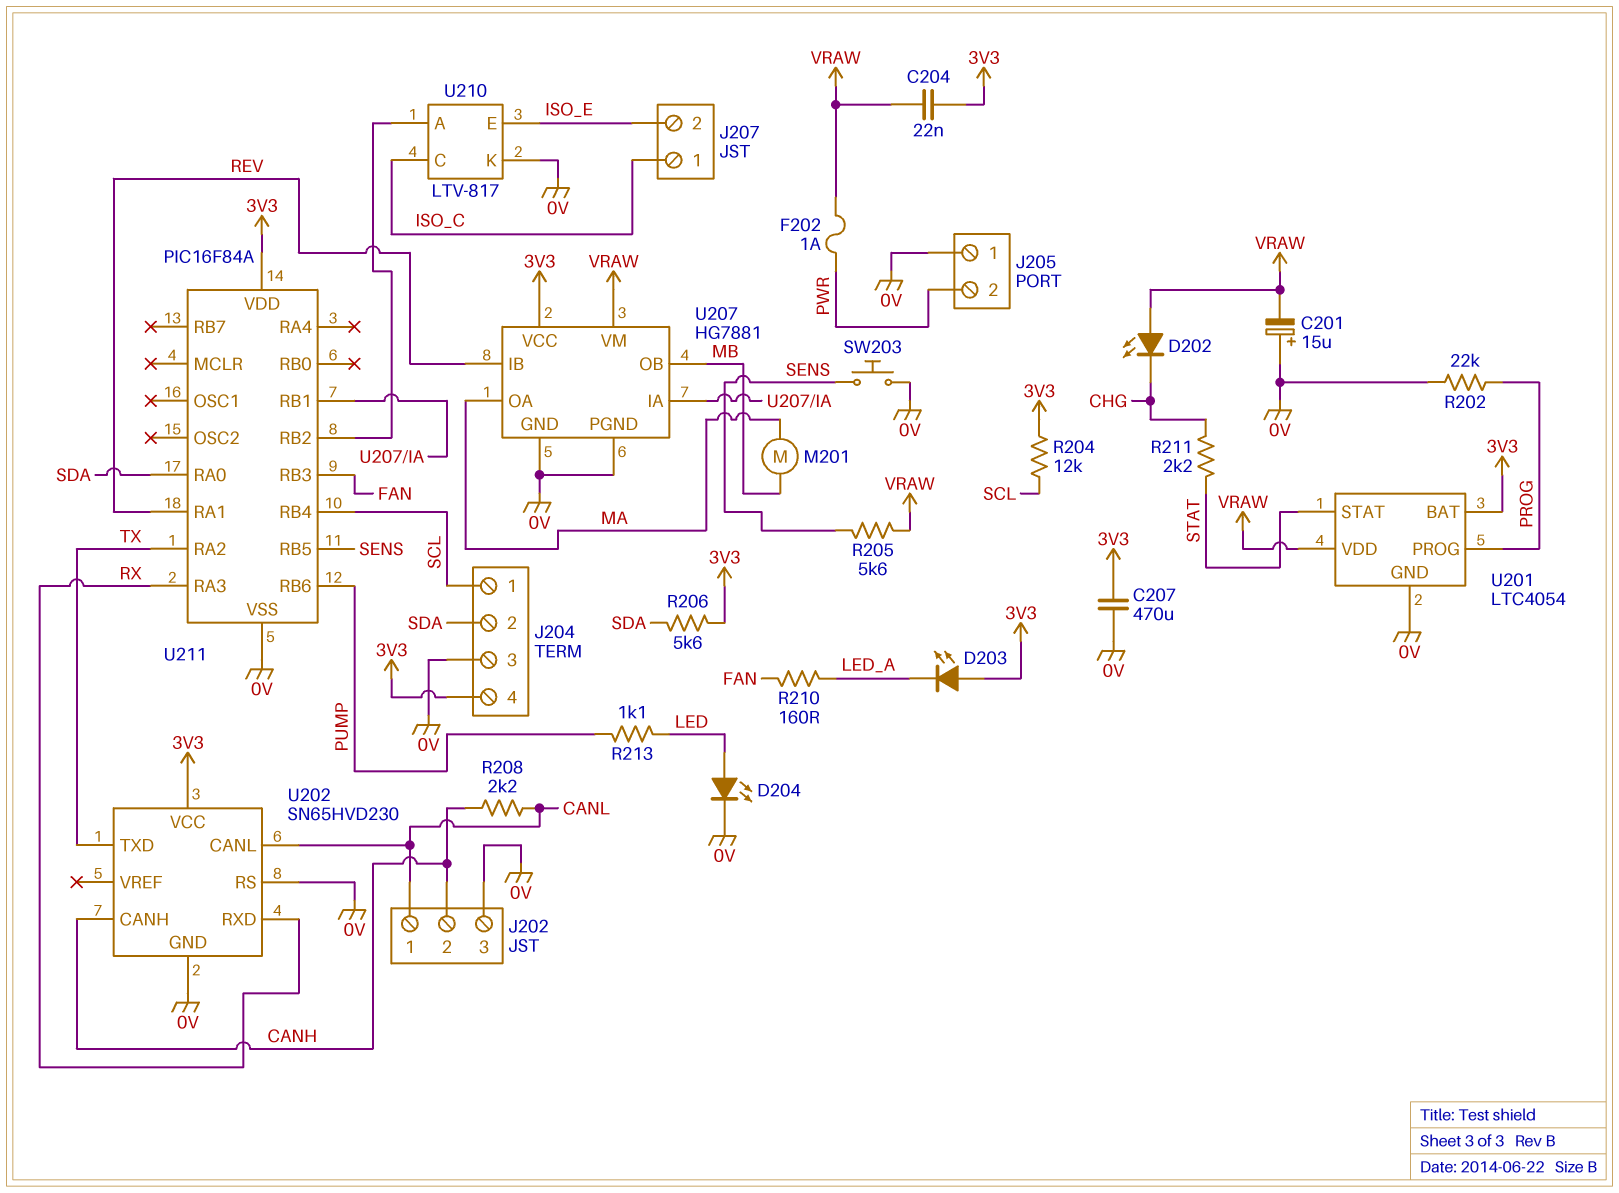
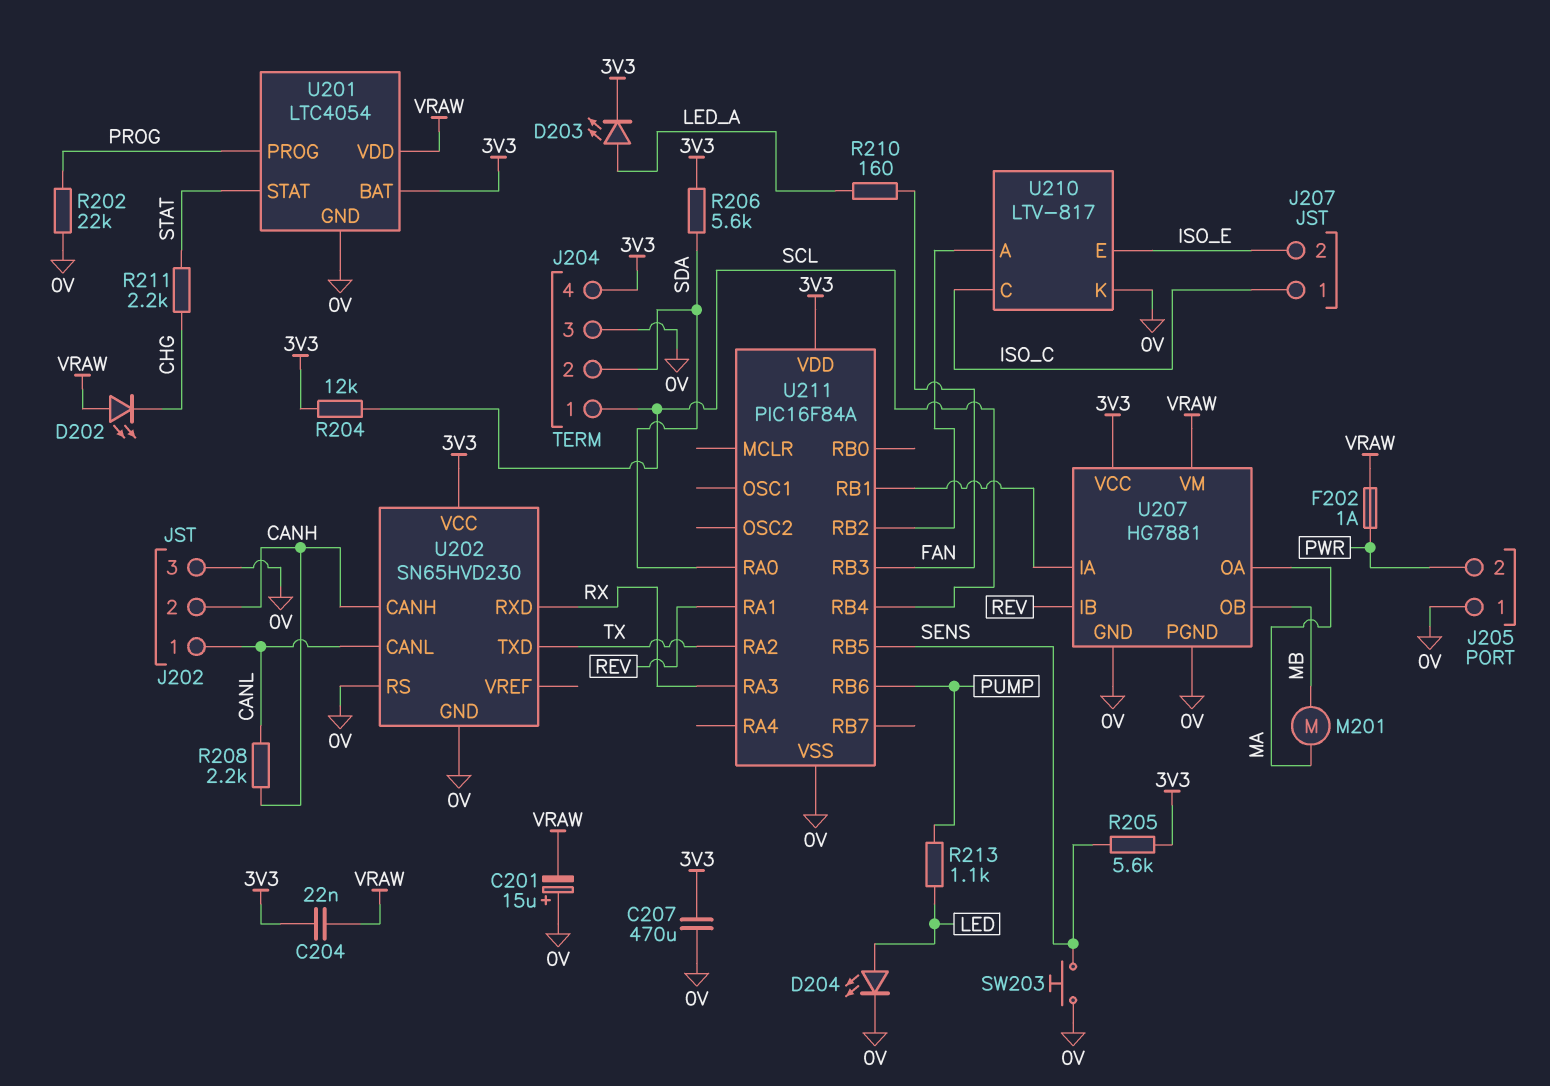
D203: LED (A 3V3, K LED_A) -> LED (A LED_A, K 3V3)
R205: 5.6k (SENS, VRAW) -> 5.6k (3V3, SENS)

